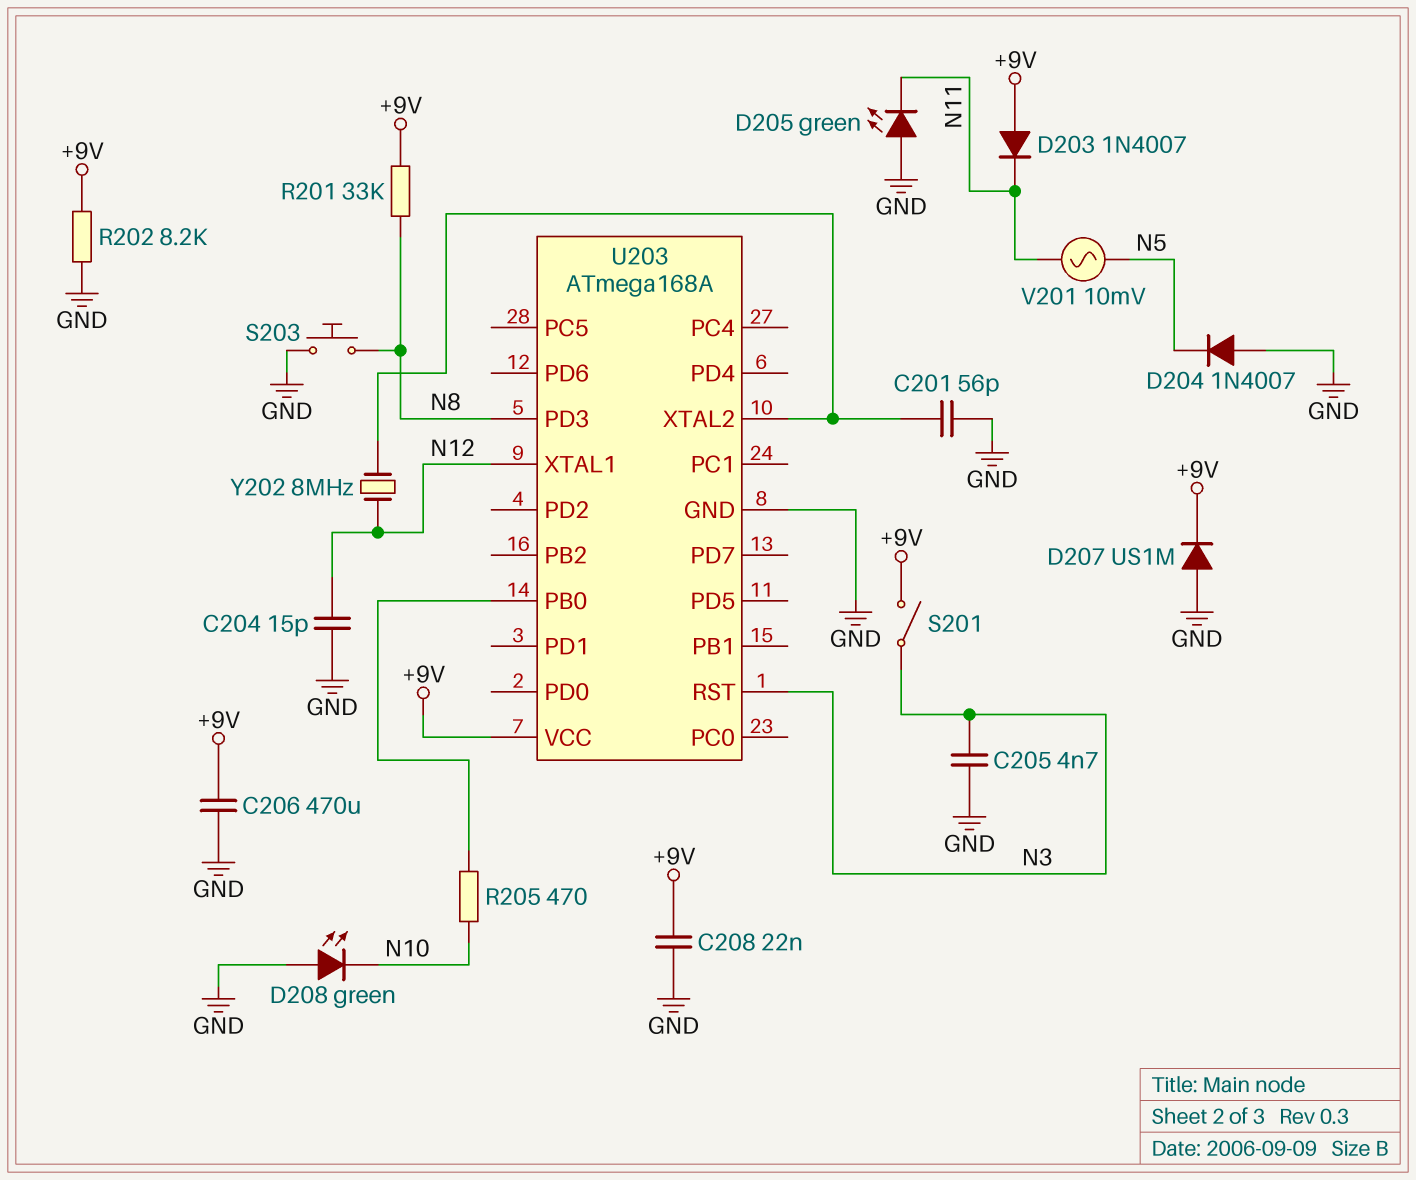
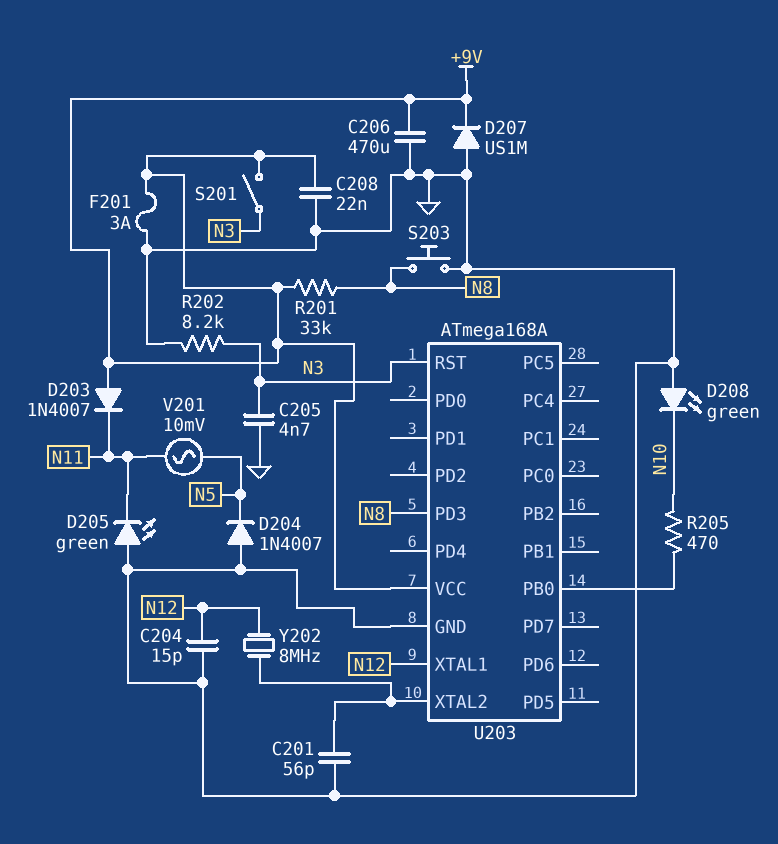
F201: none -> 3A (+9V, GND)
R202: 8.2k (+9V, GND) -> 8.2k (GND, N3)

